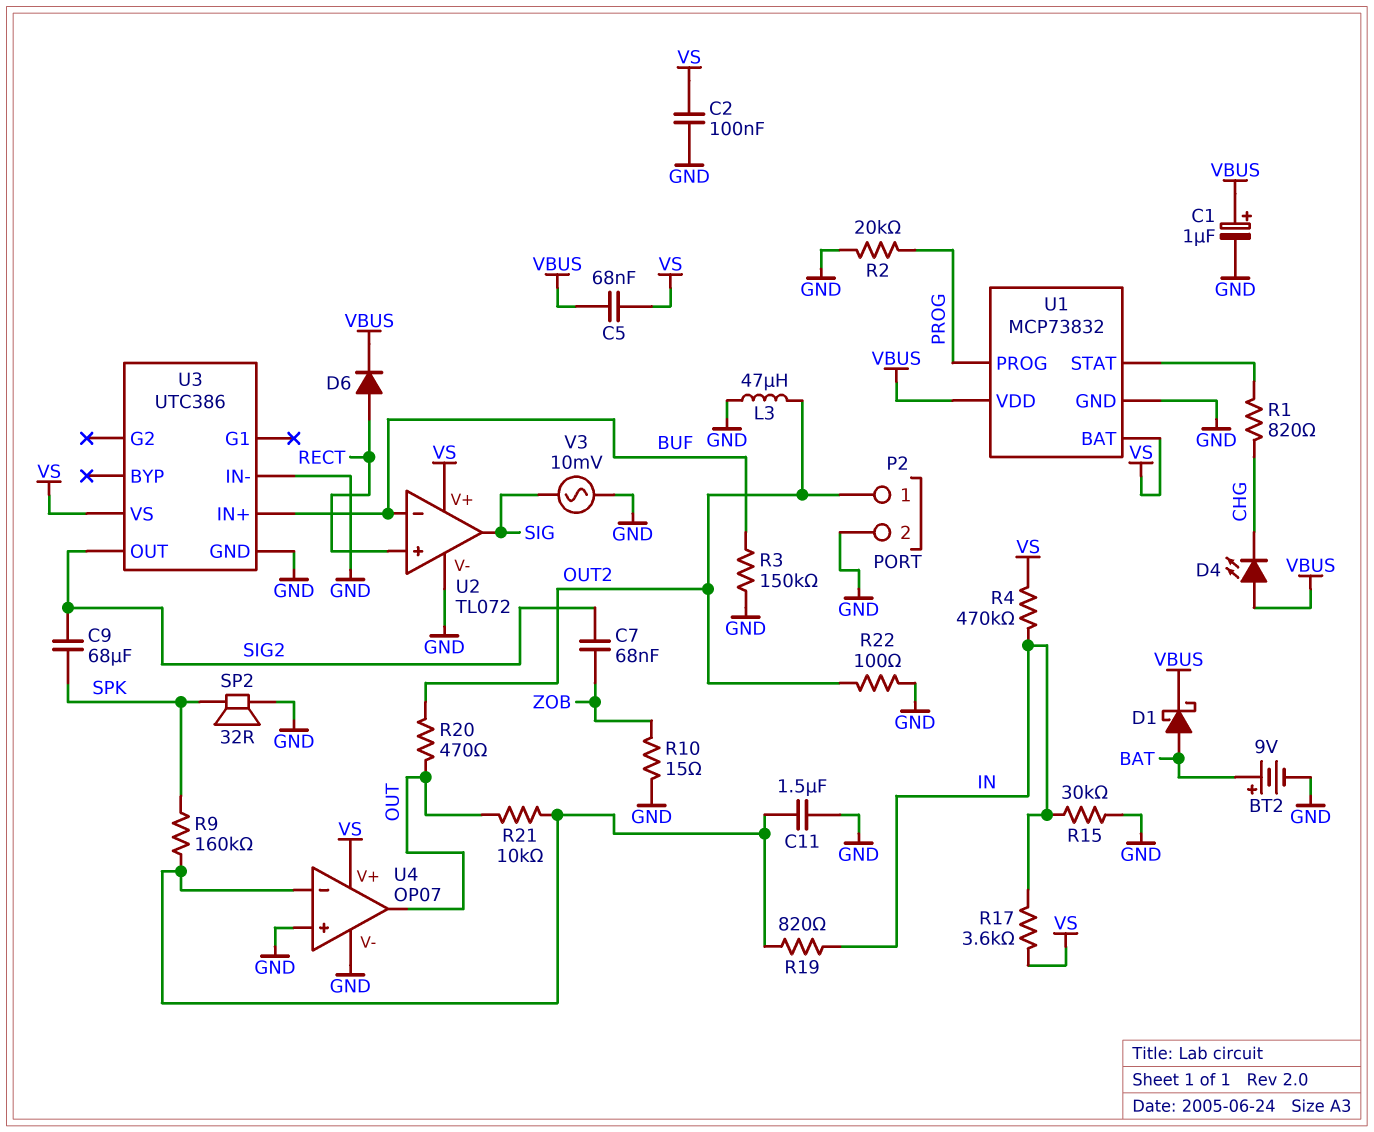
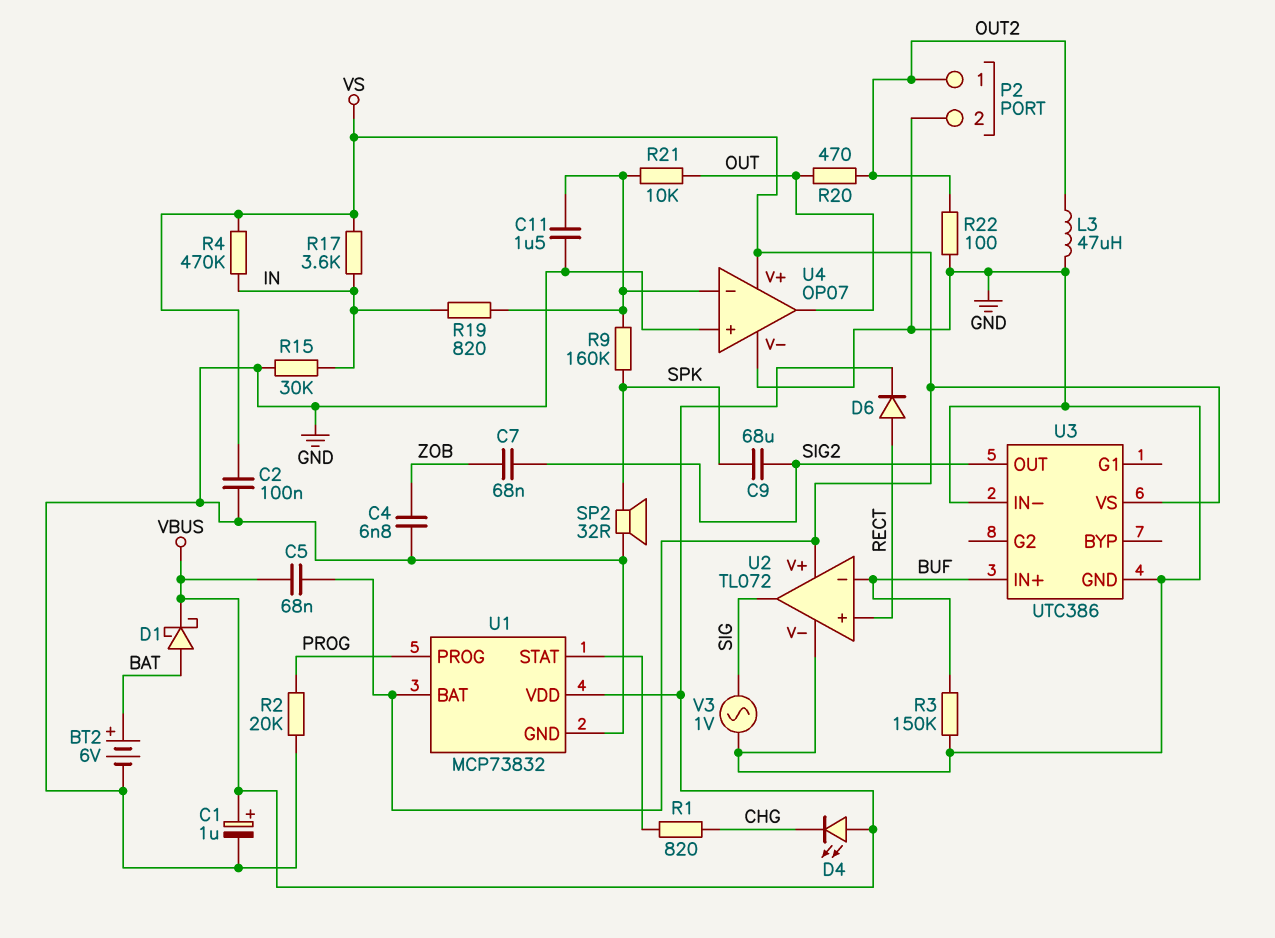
BT2: 9V (plus BAT, minus GND) -> 6V (plus BAT, minus GND)
C4: none -> 6.8nF (GND, ZOB)
R10: 15 (GND, ZOB) -> none
V3: AC 10mV (GND, SIG) -> AC 1V (GND, SIG)

